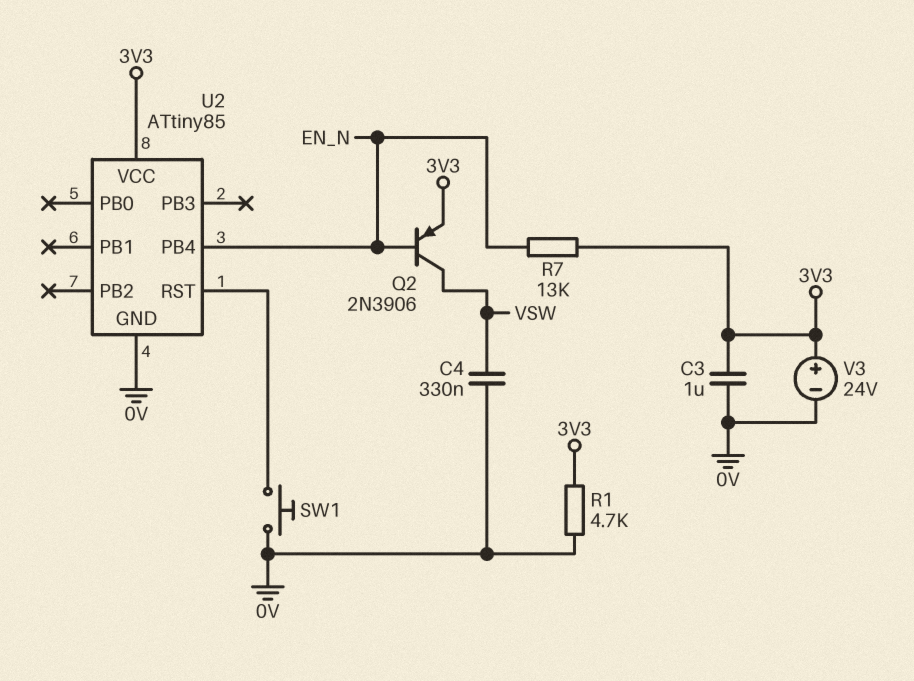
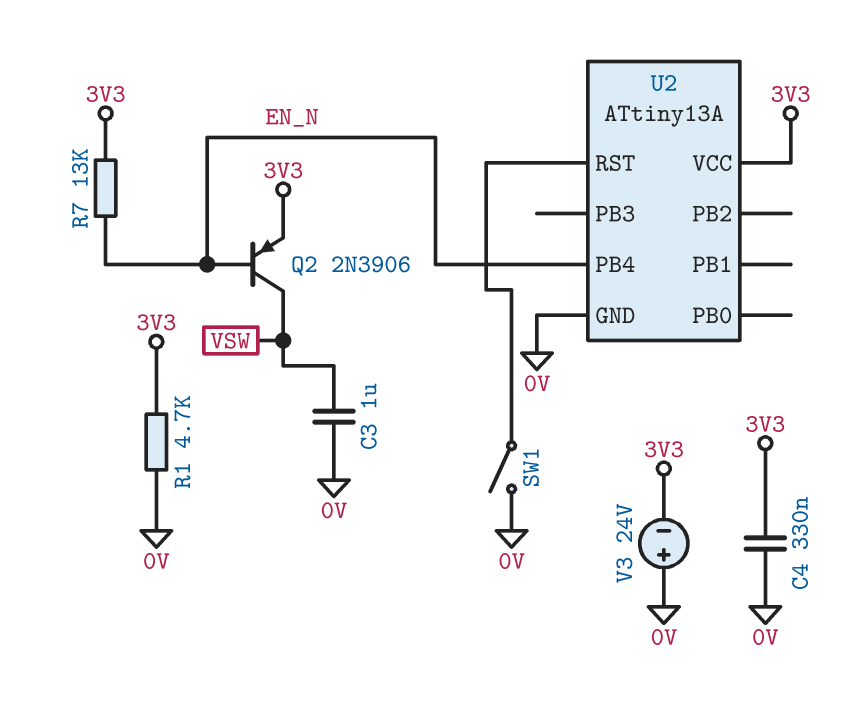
C3: 1uF (0V, 3V3) -> 1uF (0V, VSW)
C4: 330nF (0V, VSW) -> 330nF (0V, 3V3)
SW1: button (0V, U2/RST) -> switch (0V, U2/RST)
U2: ATtiny85 -> ATtiny13A
V3: 24V (plus 3V3, minus 0V) -> 24V (plus 0V, minus 3V3)

